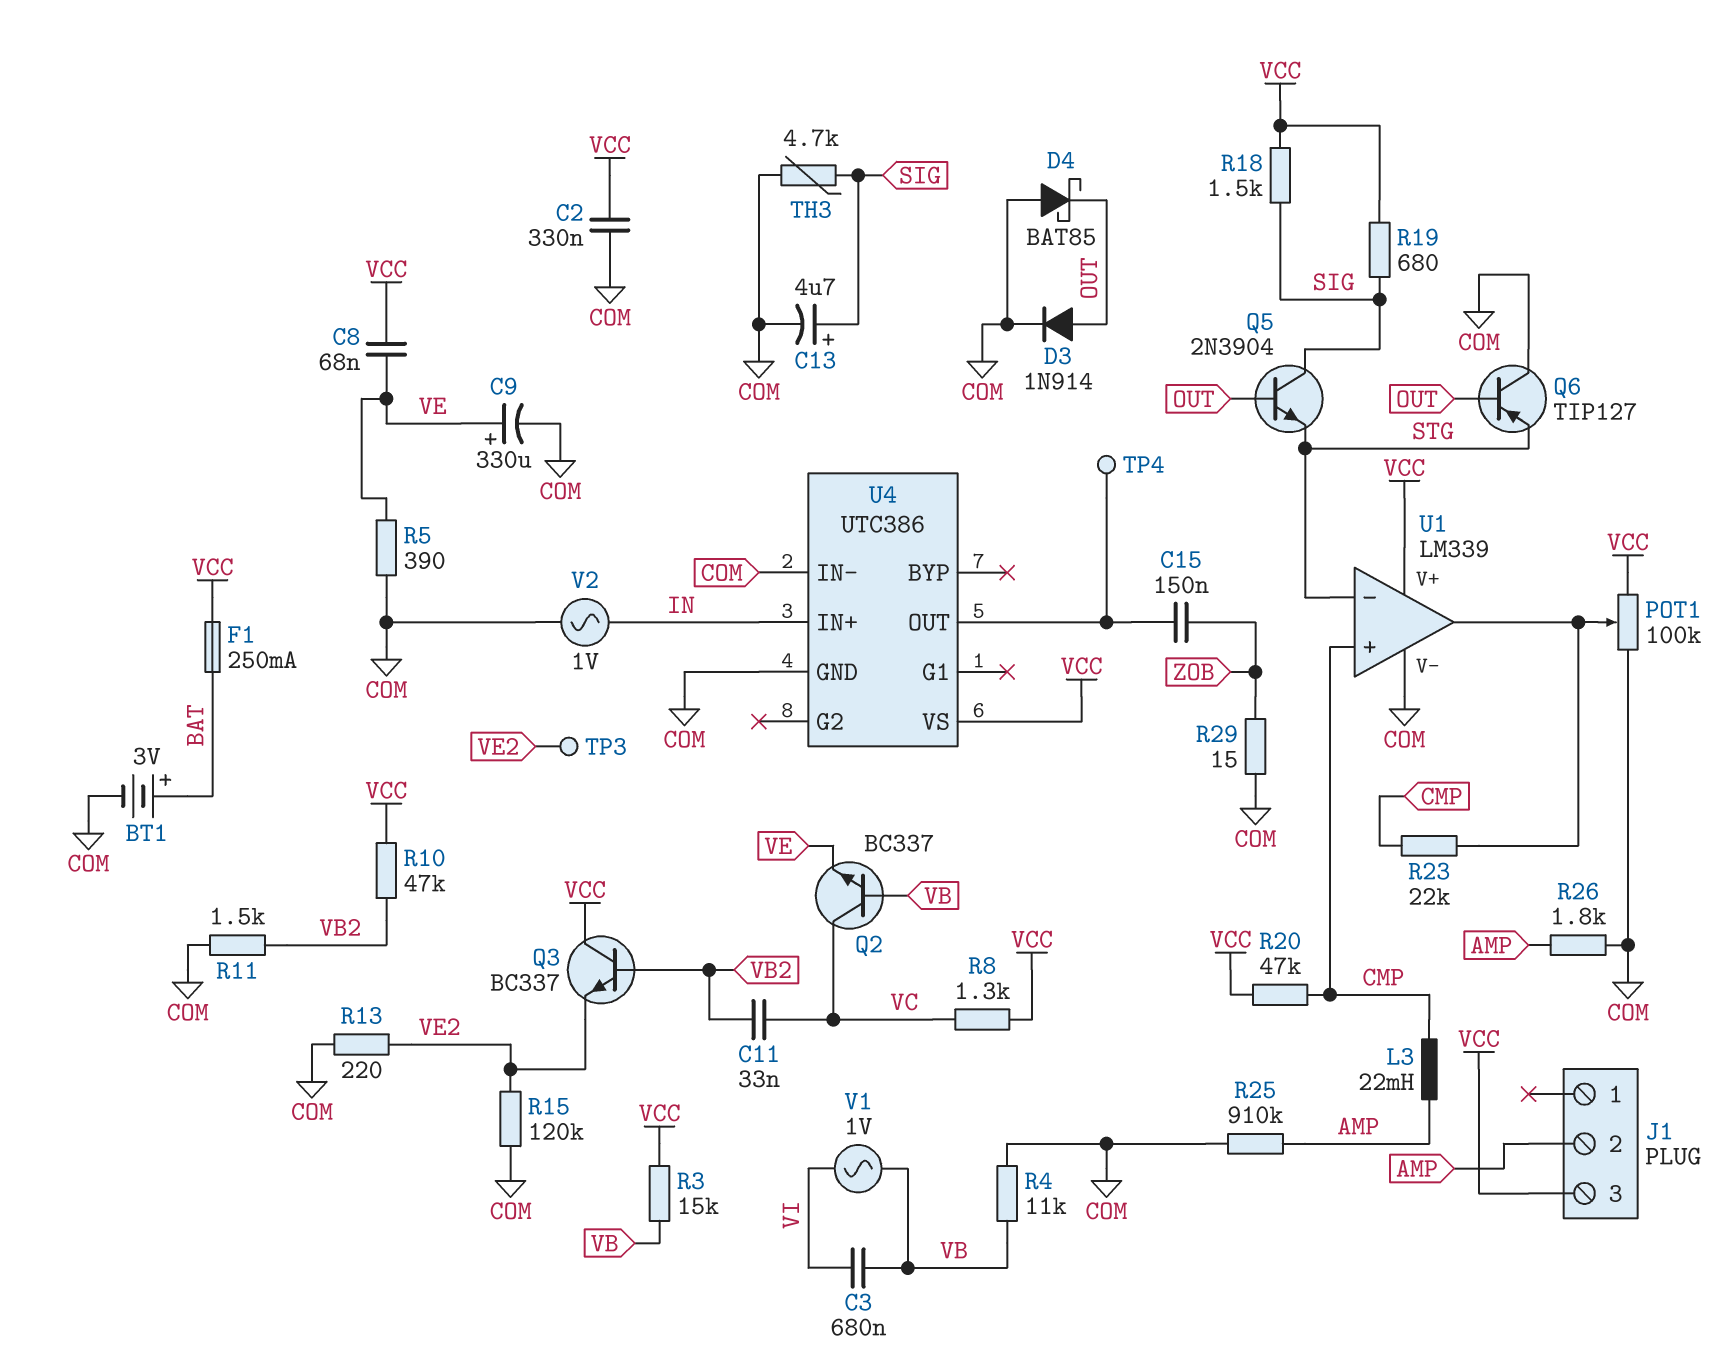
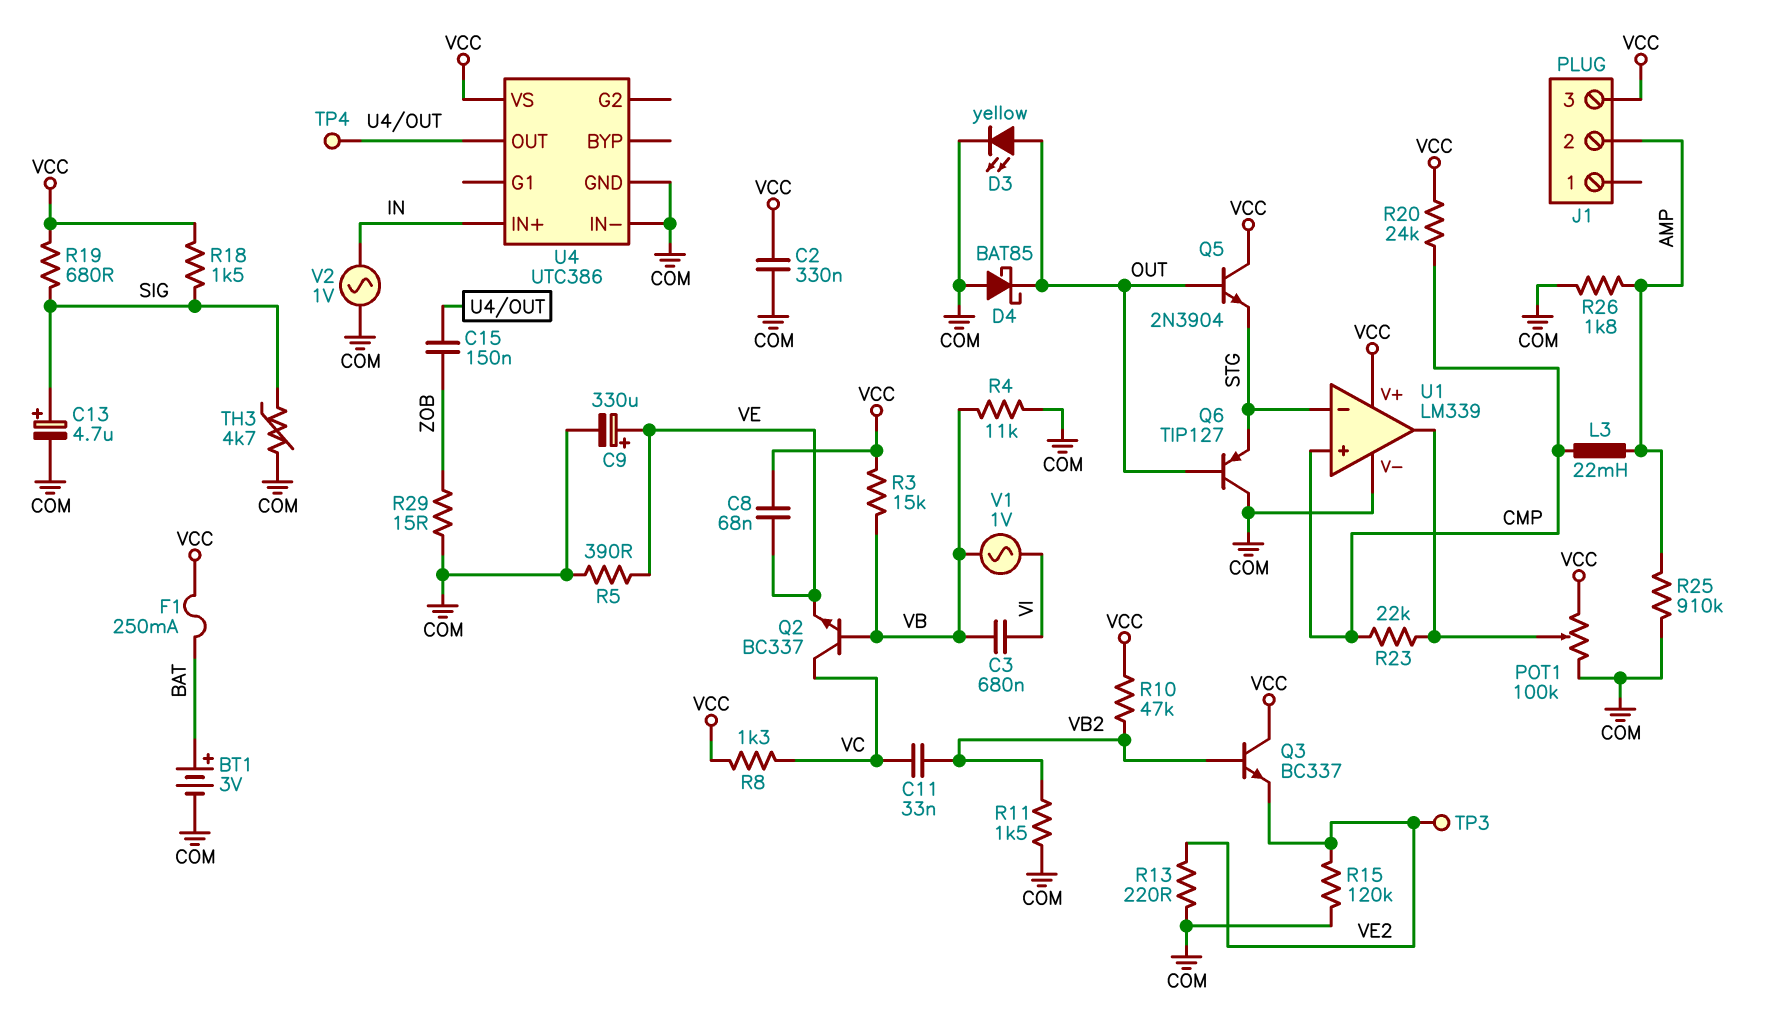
D3: diode 1N914 (A OUT, K COM) -> LED yellow (A OUT, K COM)
Q5: NPN 2N3904 (B OUT, C SIG, E STG) -> NPN 2N3904 (B OUT, C VCC, E STG)
R20: 47k (CMP, VCC) -> 24k (CMP, VCC)

